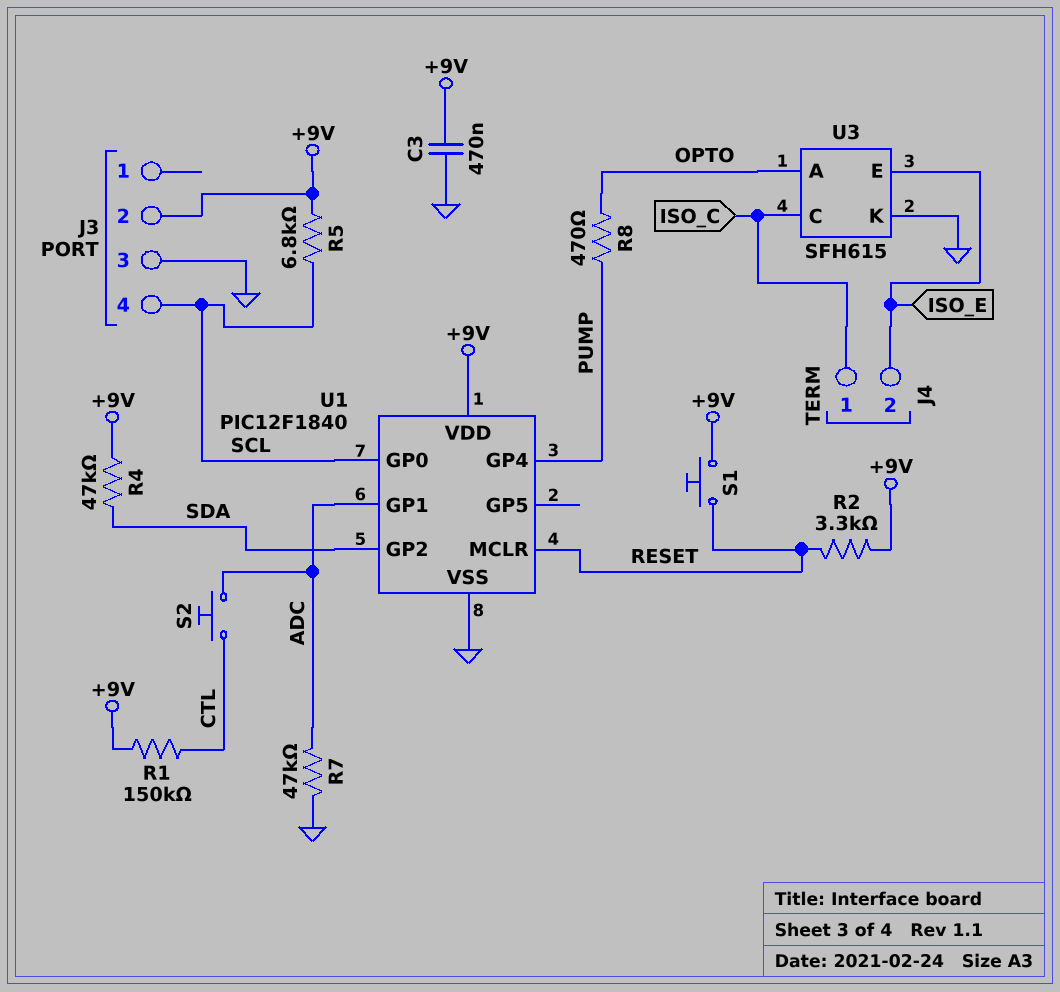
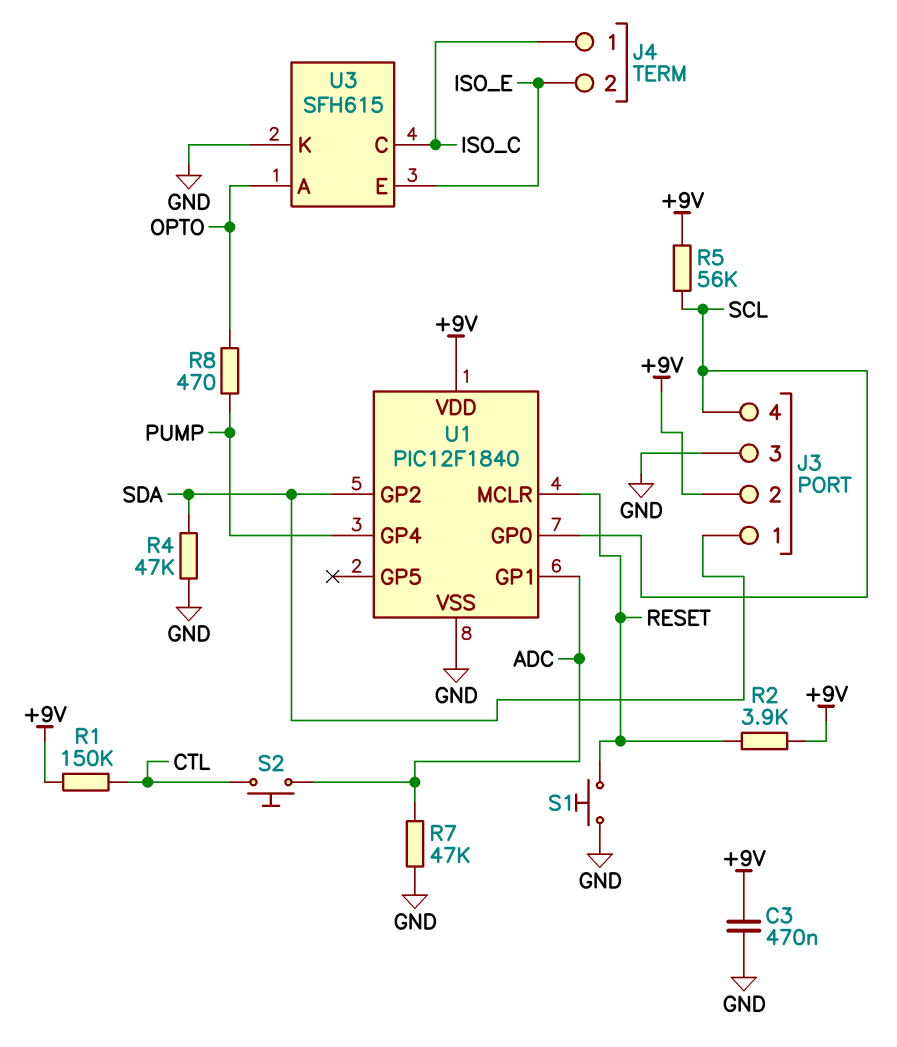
J3 pin 1: none -> SDA
R2: 3.3k (+9V, RESET) -> 3.9k (+9V, RESET)
R4: 47k (+9V, SDA) -> 47k (GND, SDA)
R5: 6.8k (+9V, SCL) -> 56k (+9V, SCL)
S1: button (+9V, RESET) -> button (GND, RESET)

